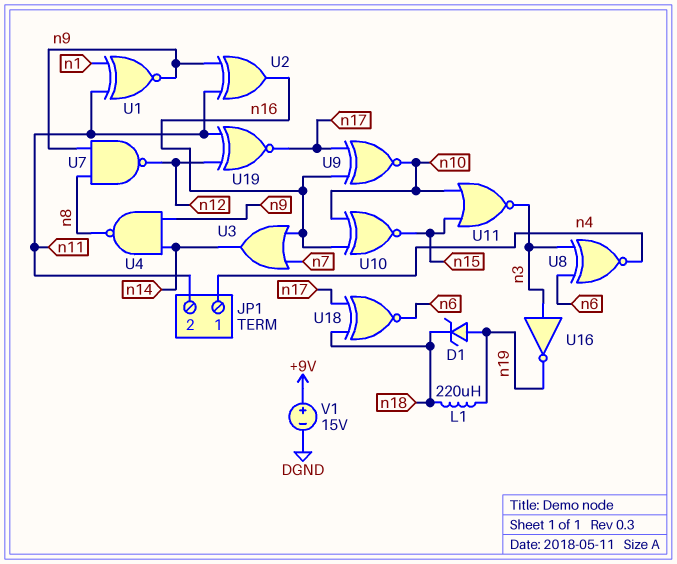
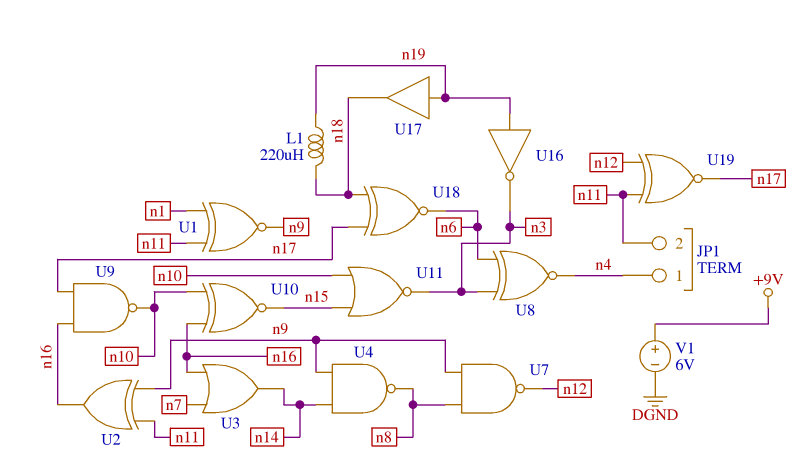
D1: zener (A n19, K n18) -> none
U9: XNOR (in n16, in n17, out n10) -> NAND (in n16, in n17, out n10)
U16: NOT (in n3, out n19) -> NOT (in n19, out n3)
U17: none -> buffer (in n19, out n18)
V1: 15V (plus +9V, minus DGND) -> 6V (plus +9V, minus DGND)

